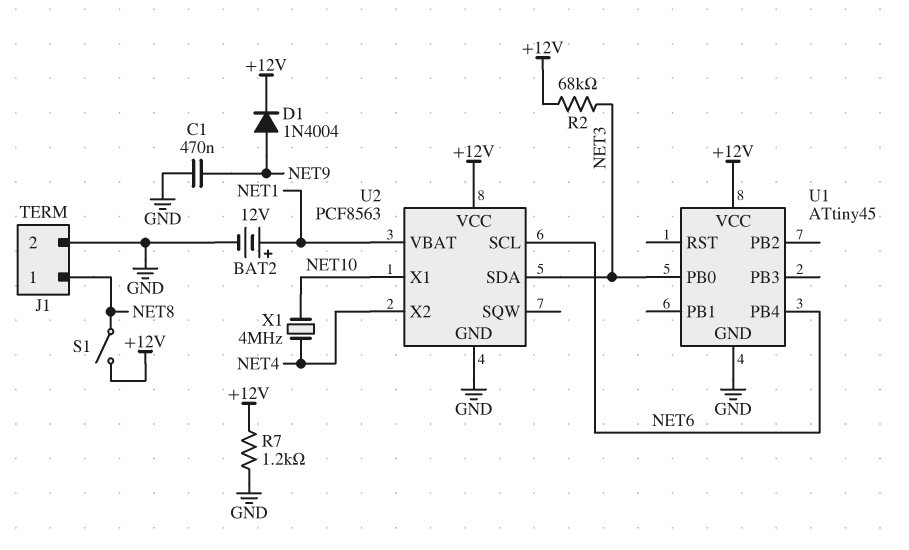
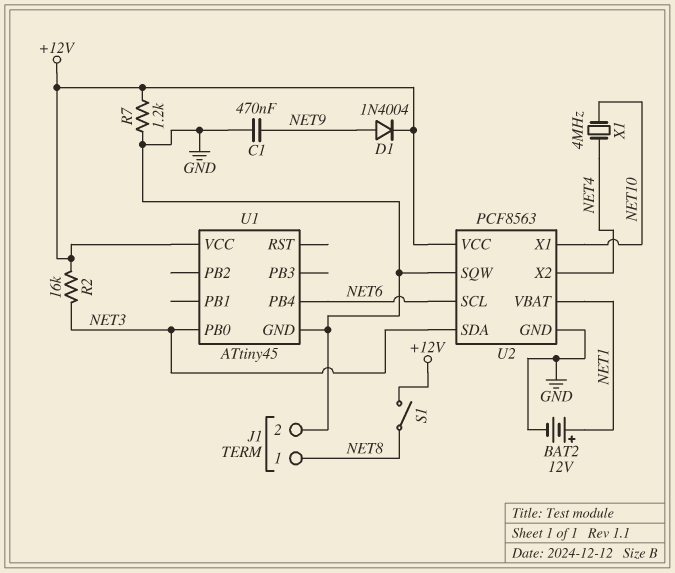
R2: 68k (+12V, NET3) -> 16k (+12V, NET3)
U2 pin SQW: none -> GND

